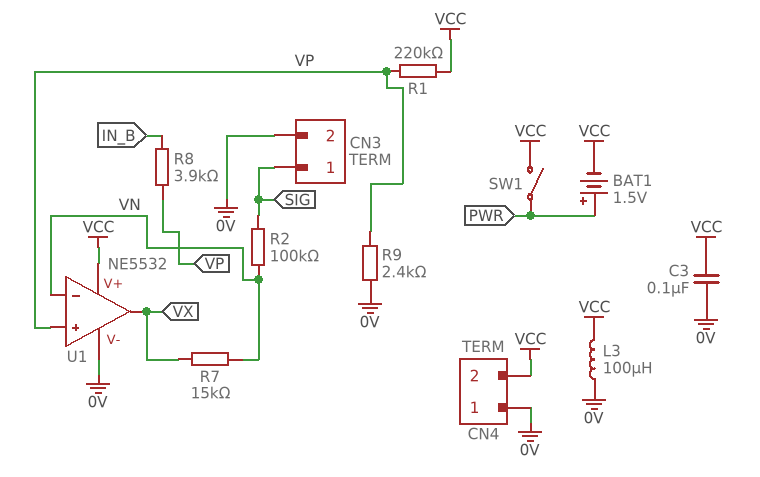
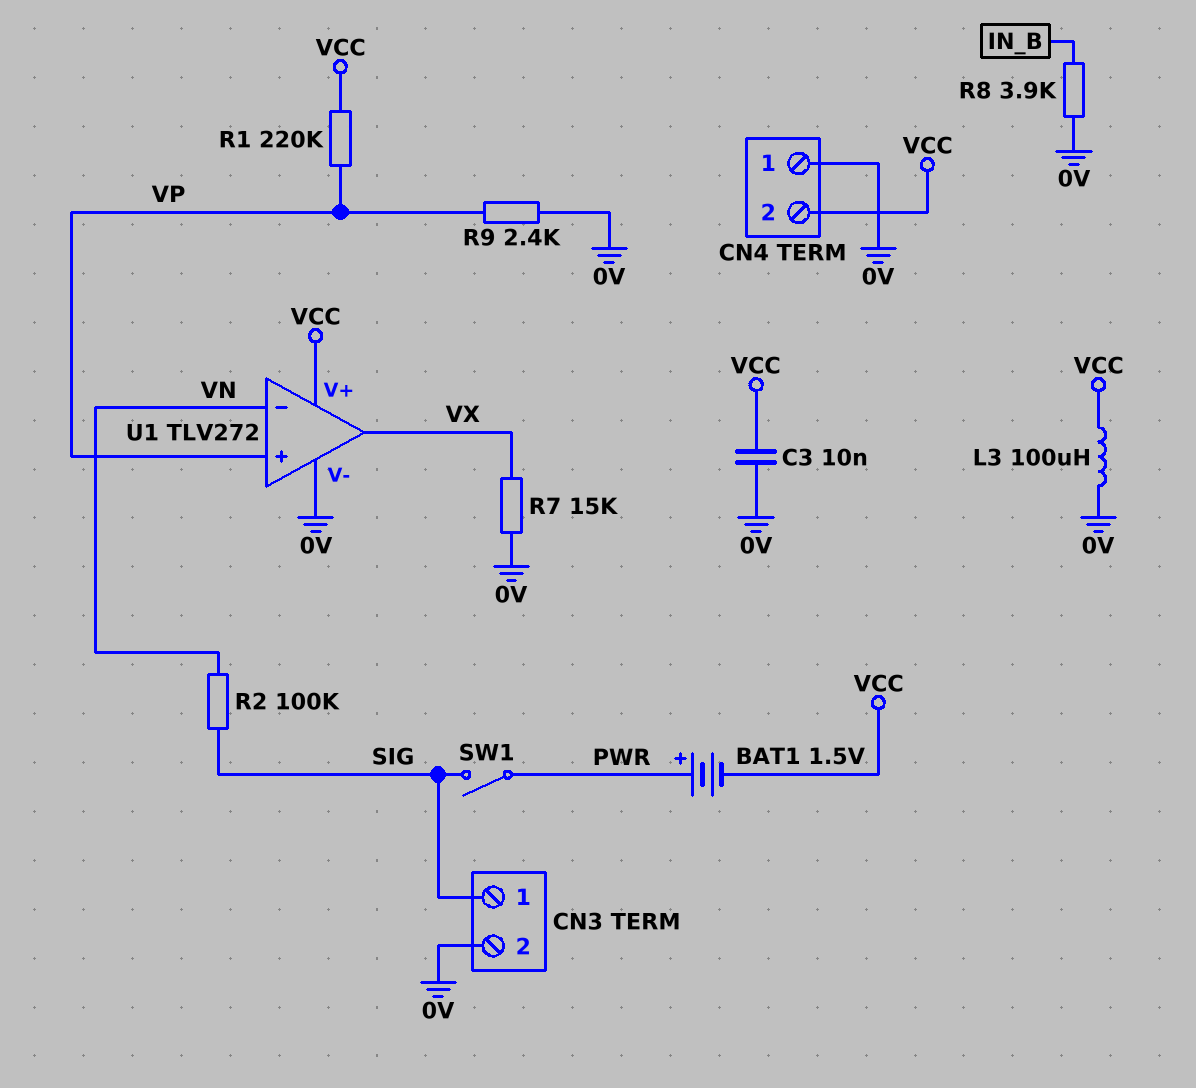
C3: 100nF (0V, VCC) -> 10nF (0V, VCC)
R7: 15k (VN, VX) -> 15k (0V, VX)
R8: 3.9k (IN_B, VP) -> 3.9k (0V, IN_B)
SW1: switch (PWR, VCC) -> switch (PWR, SIG)
U1: NE5532 -> TLV272

